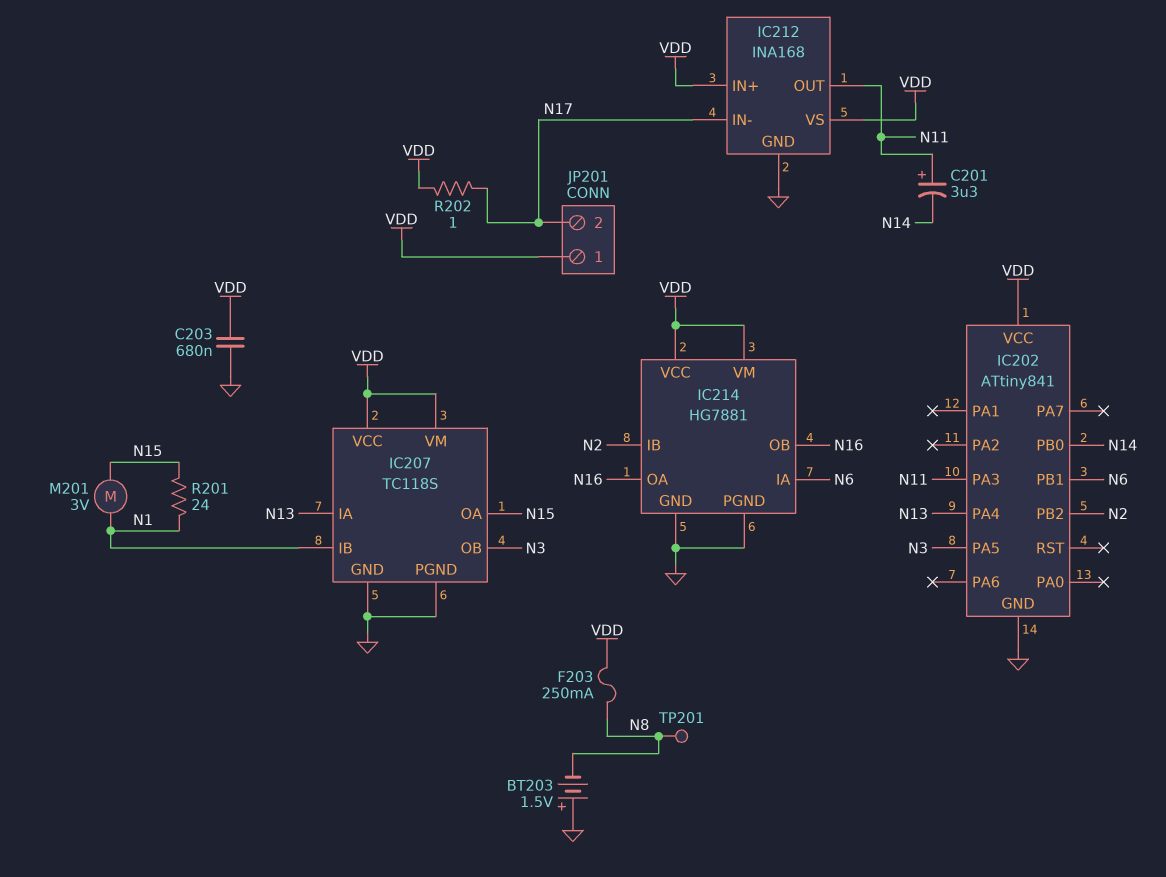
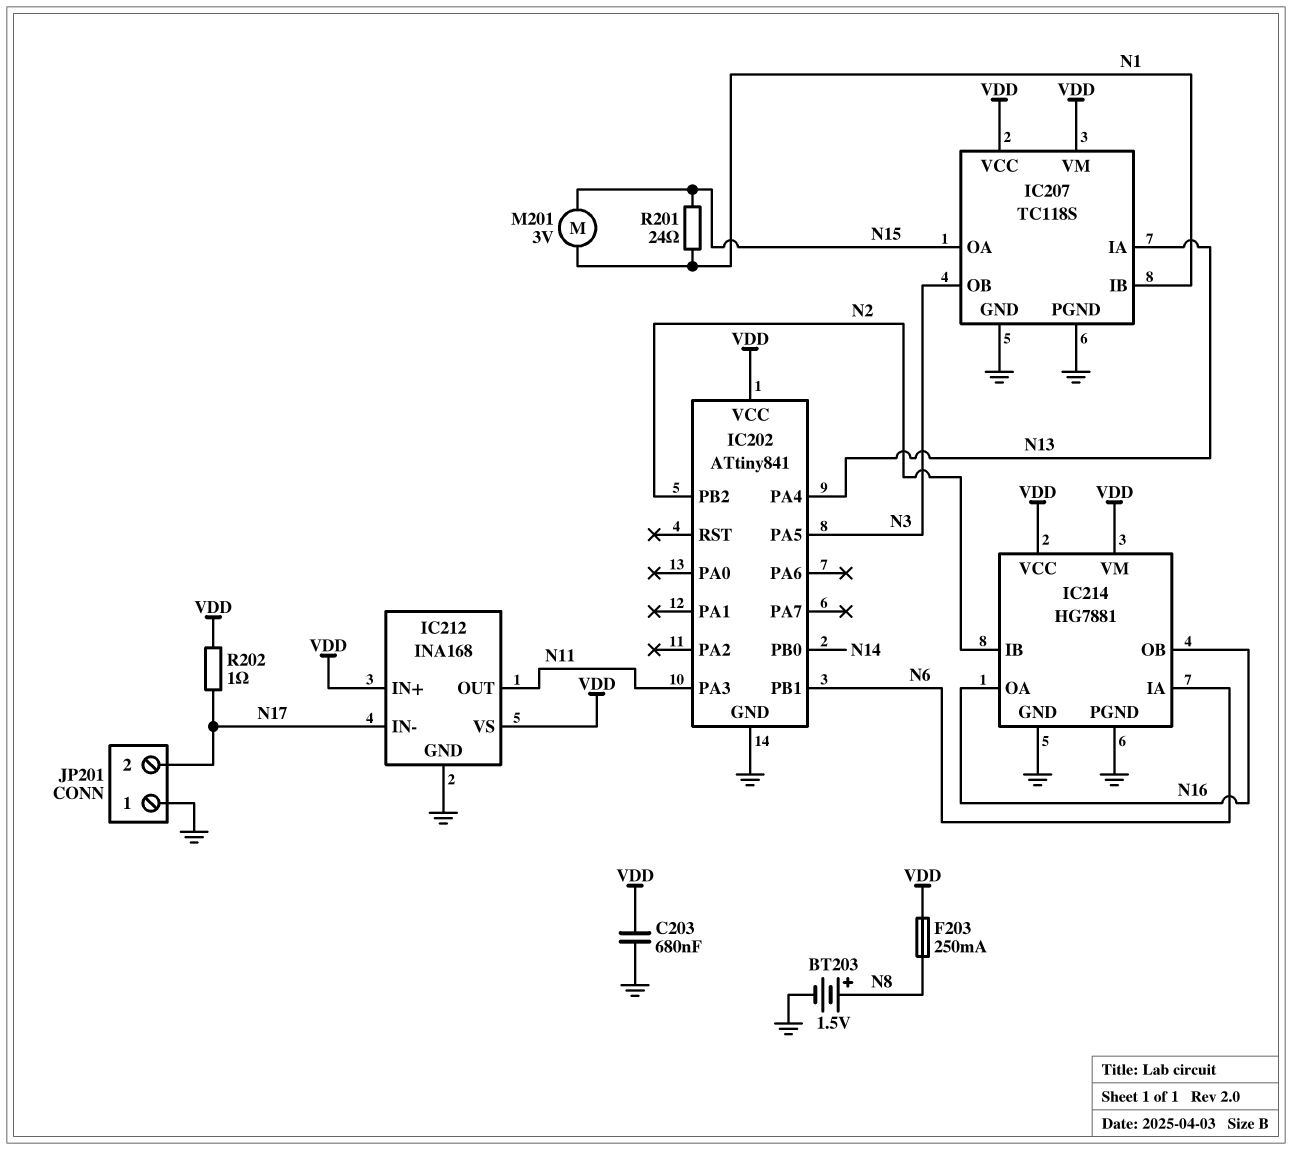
BT203: 1.5V (plus GND, minus N8) -> 1.5V (plus N8, minus GND)
C201: 3.3uF (plus N11, minus N14) -> none
JP201 pin 1: VDD -> GND
TP201: test point (N8) -> none

